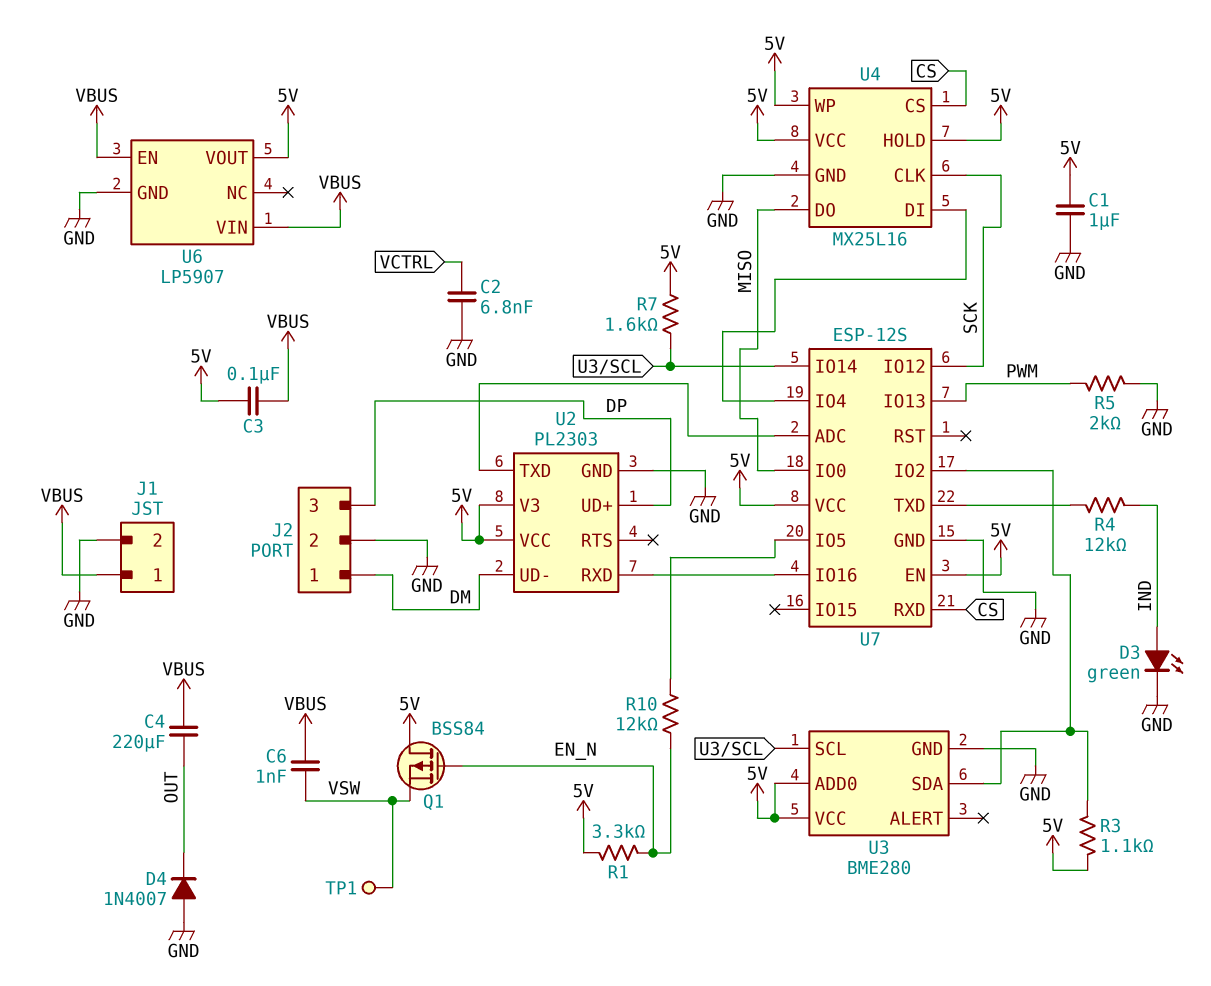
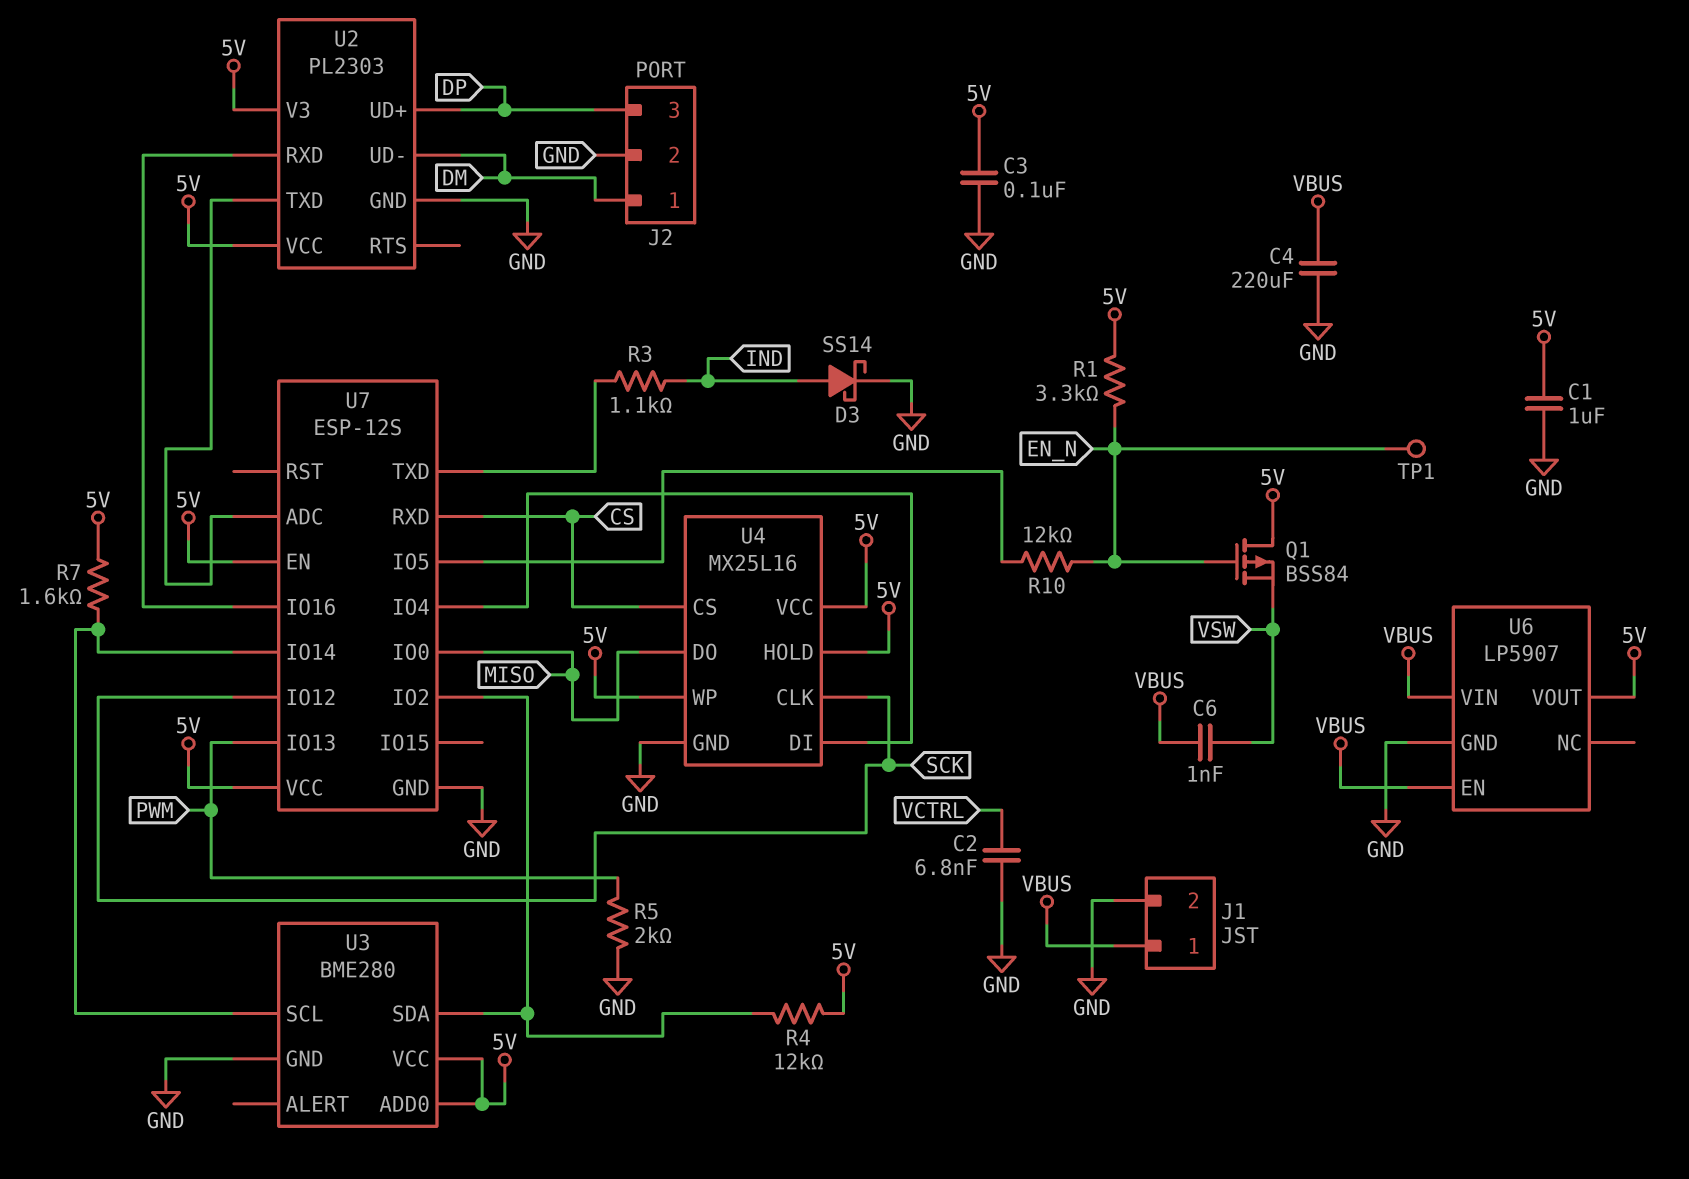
C3: 100nF (5V, VBUS) -> 100nF (5V, GND)
C4: 220uF (OUT, VBUS) -> 220uF (GND, VBUS)
D3: LED green (A IND, K GND) -> schottky SS14 (A IND, K GND)
D4: diode 1N4007 (A GND, K OUT) -> none
R3: 1.1k (5V, U3/SDA) -> 1.1k (IND, U7/TXD)
R4: 12k (IND, U7/TXD) -> 12k (5V, U3/SDA)
TP1: test point (VSW) -> test point (EN_N)

